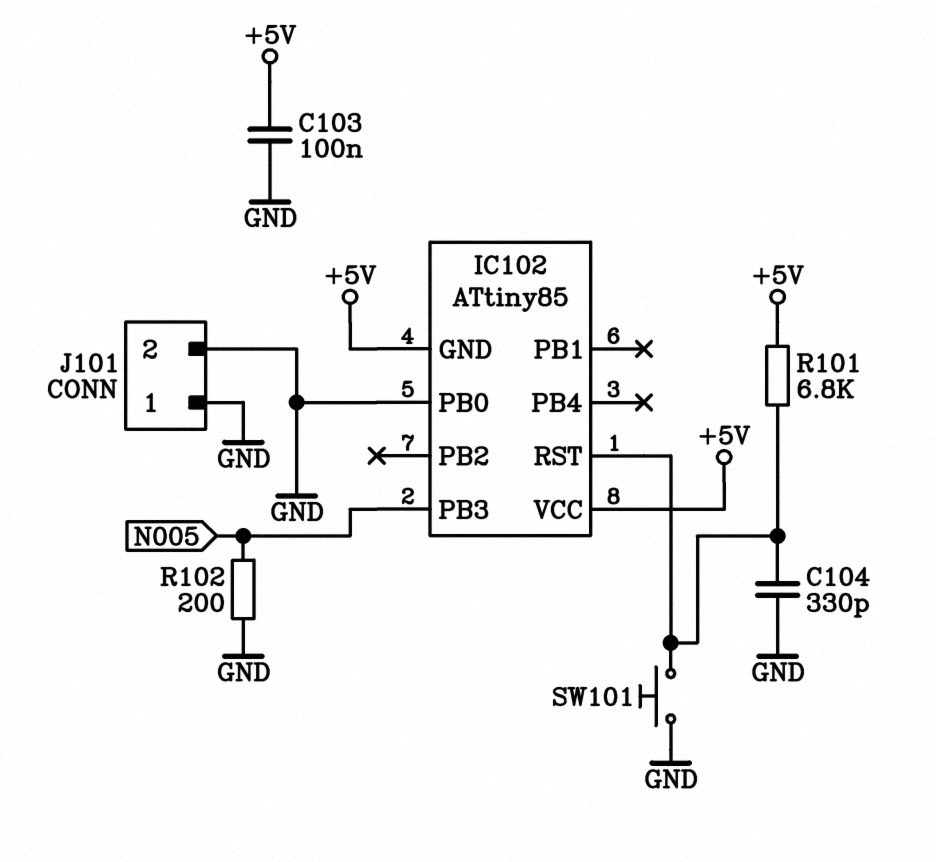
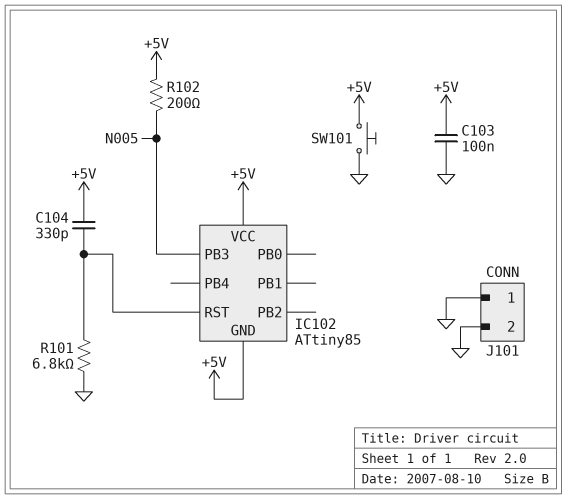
C104: 330pF (GND, IC102/RST) -> 330pF (+5V, IC102/RST)
IC102 pin PB0: GND -> none
R101: 6.8k (+5V, IC102/RST) -> 6.8k (GND, IC102/RST)
R102: 200 (GND, N005) -> 200 (+5V, N005)
SW101: button (GND, IC102/RST) -> button (+5V, GND)

